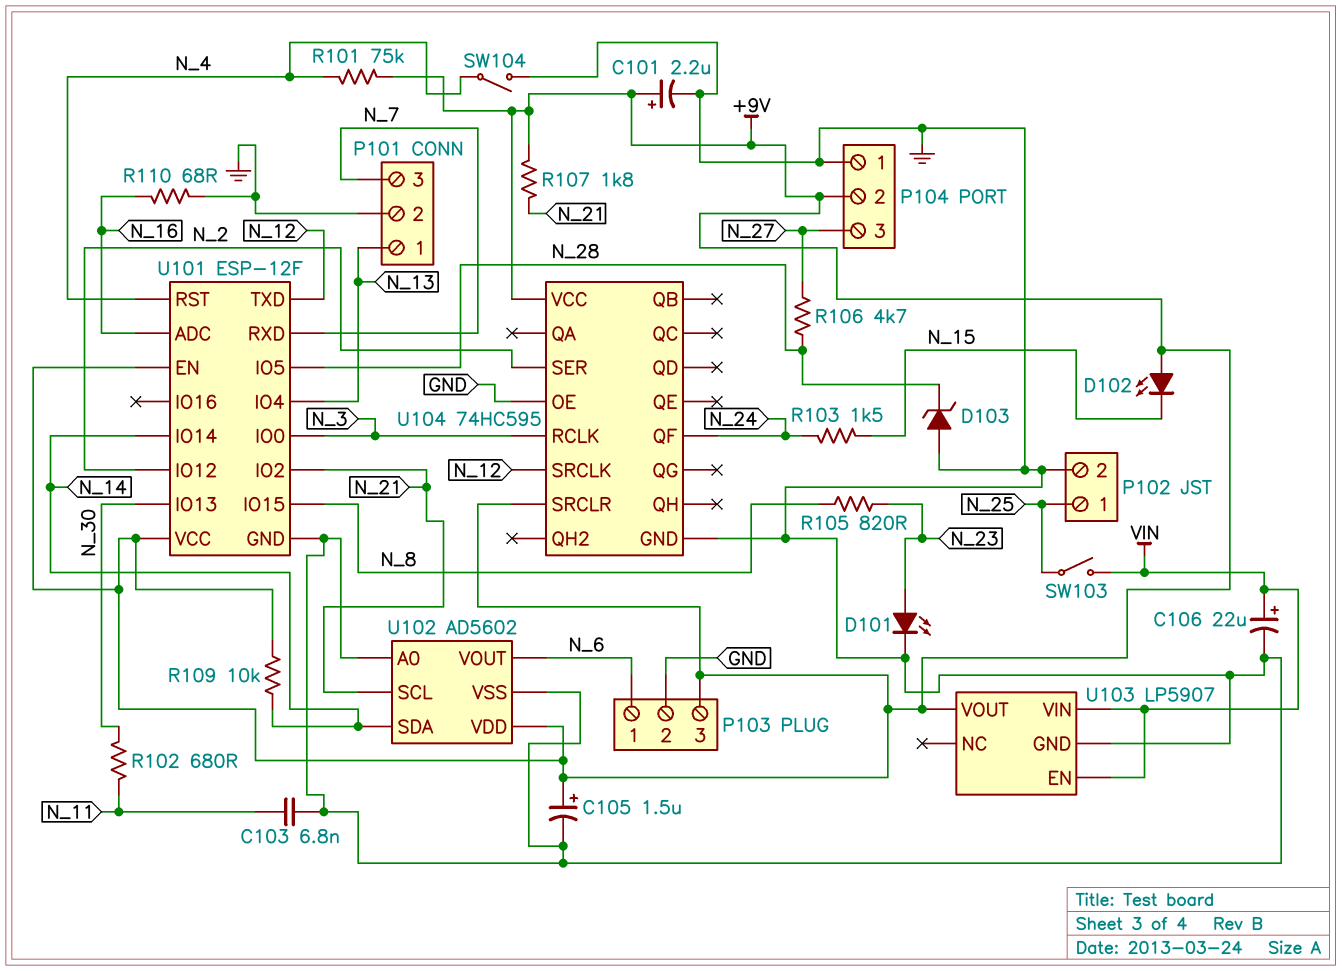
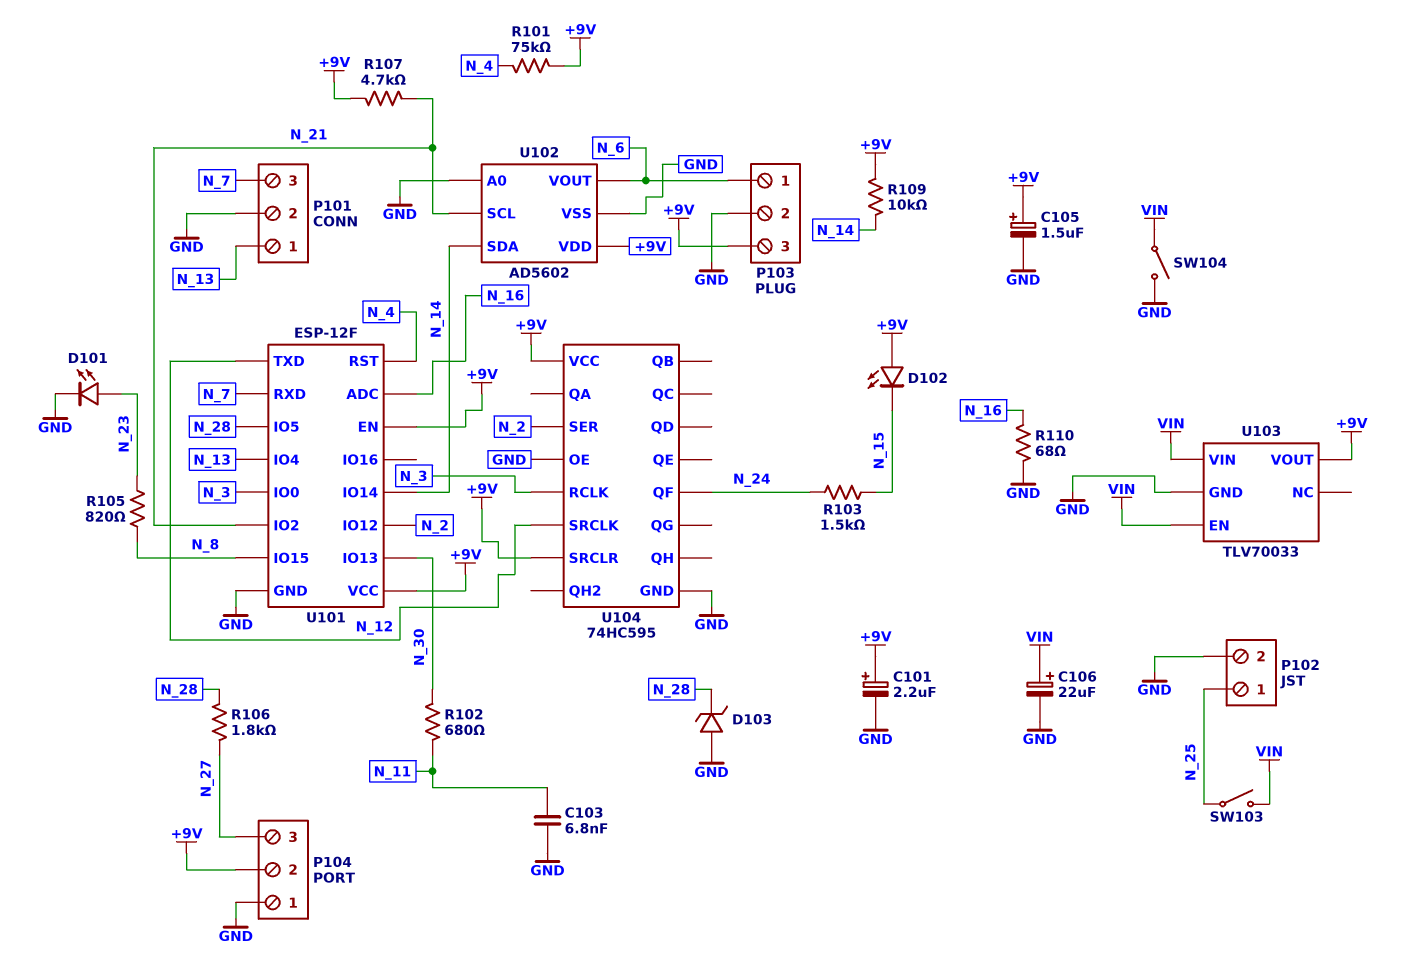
R106: 4.7k (N_27, N_28) -> 1.8k (N_27, N_28)
R107: 1.8k (+9V, N_21) -> 4.7k (+9V, N_21)
SW104: switch (GND, N_4) -> switch (GND, VIN)
U103: LP5907 -> TLV70033

